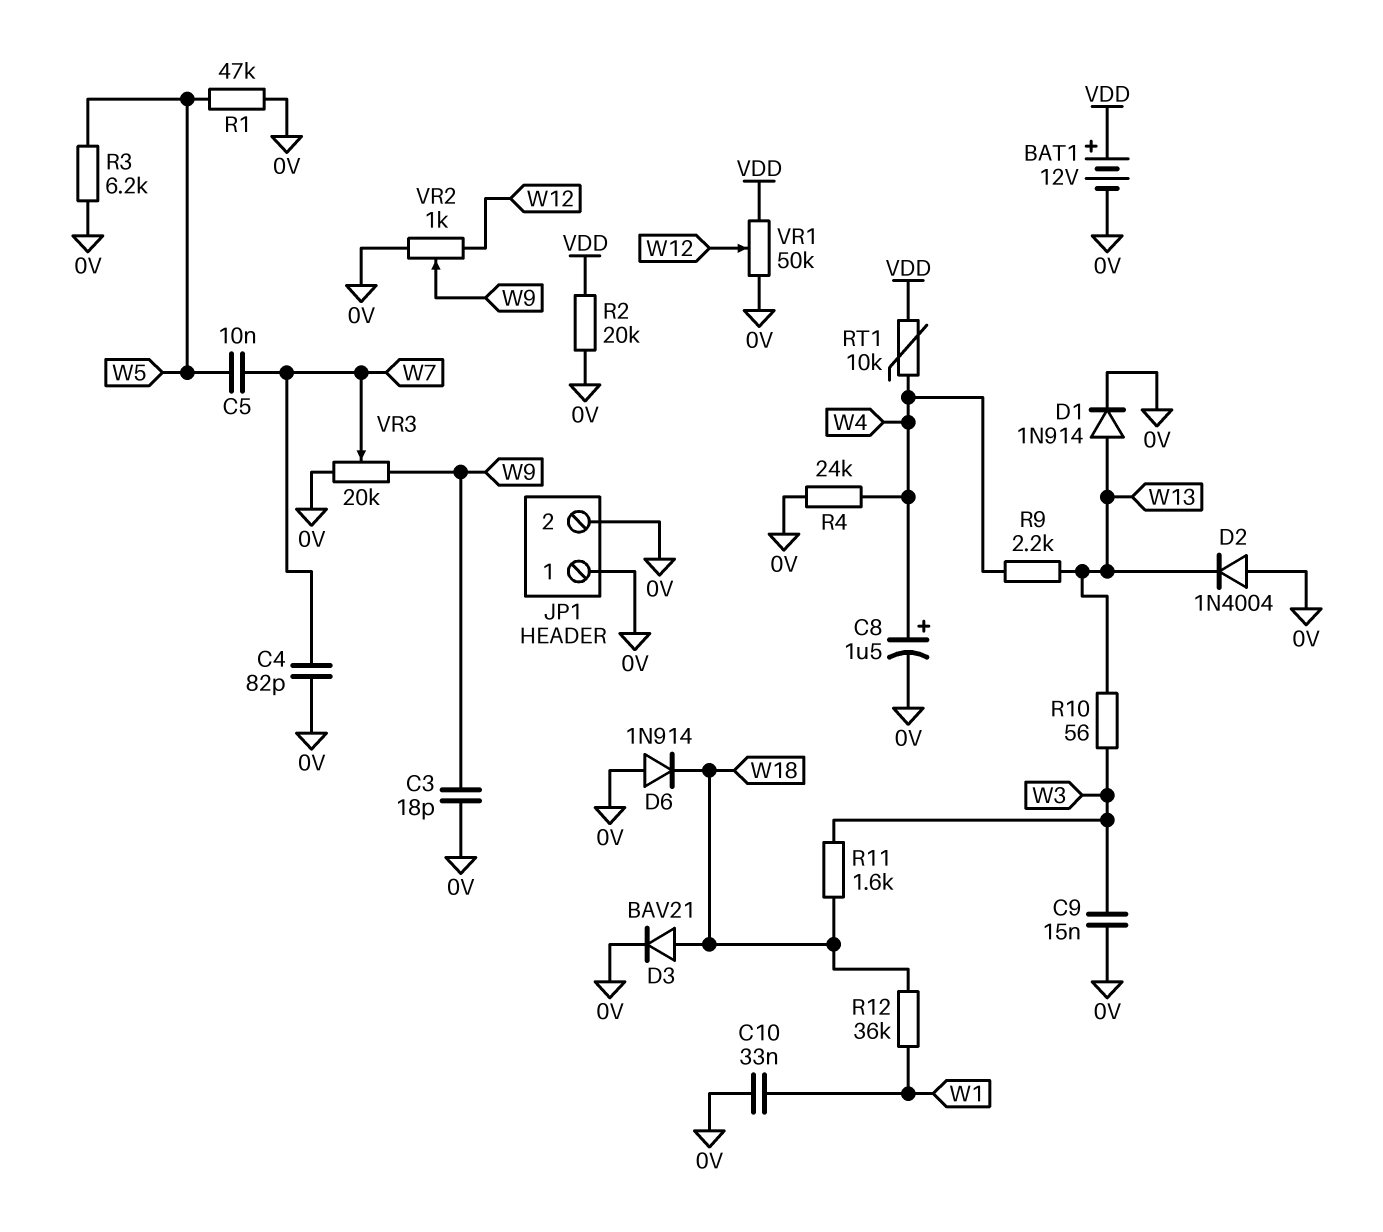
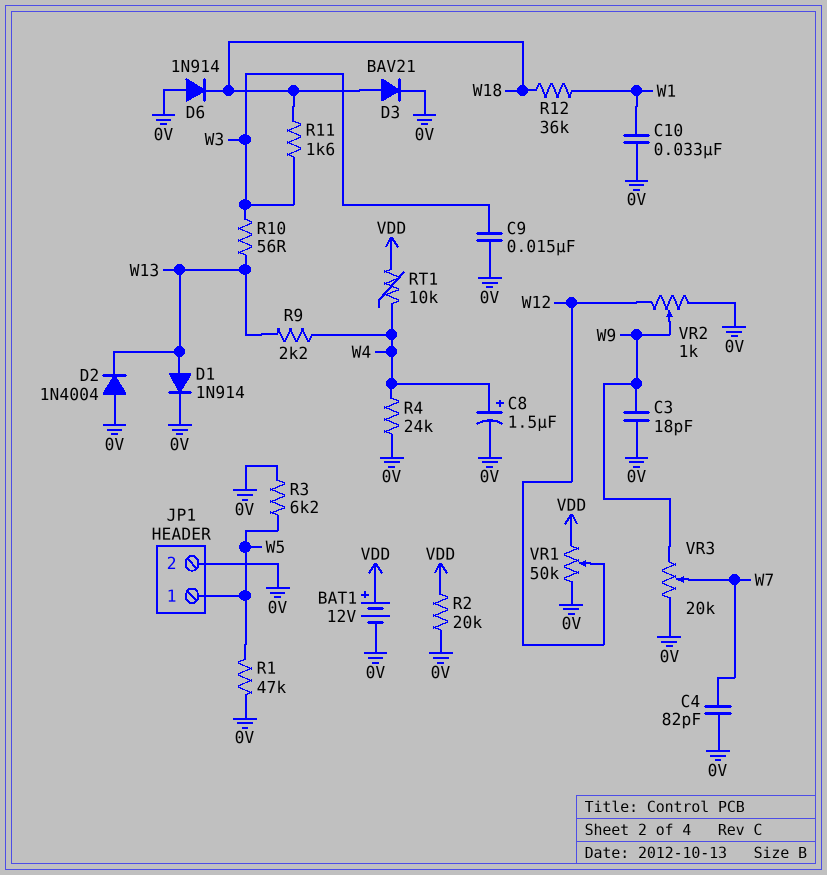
C5: 10nF (W5, W7) -> none
JP1 pin 1: 0V -> W5

